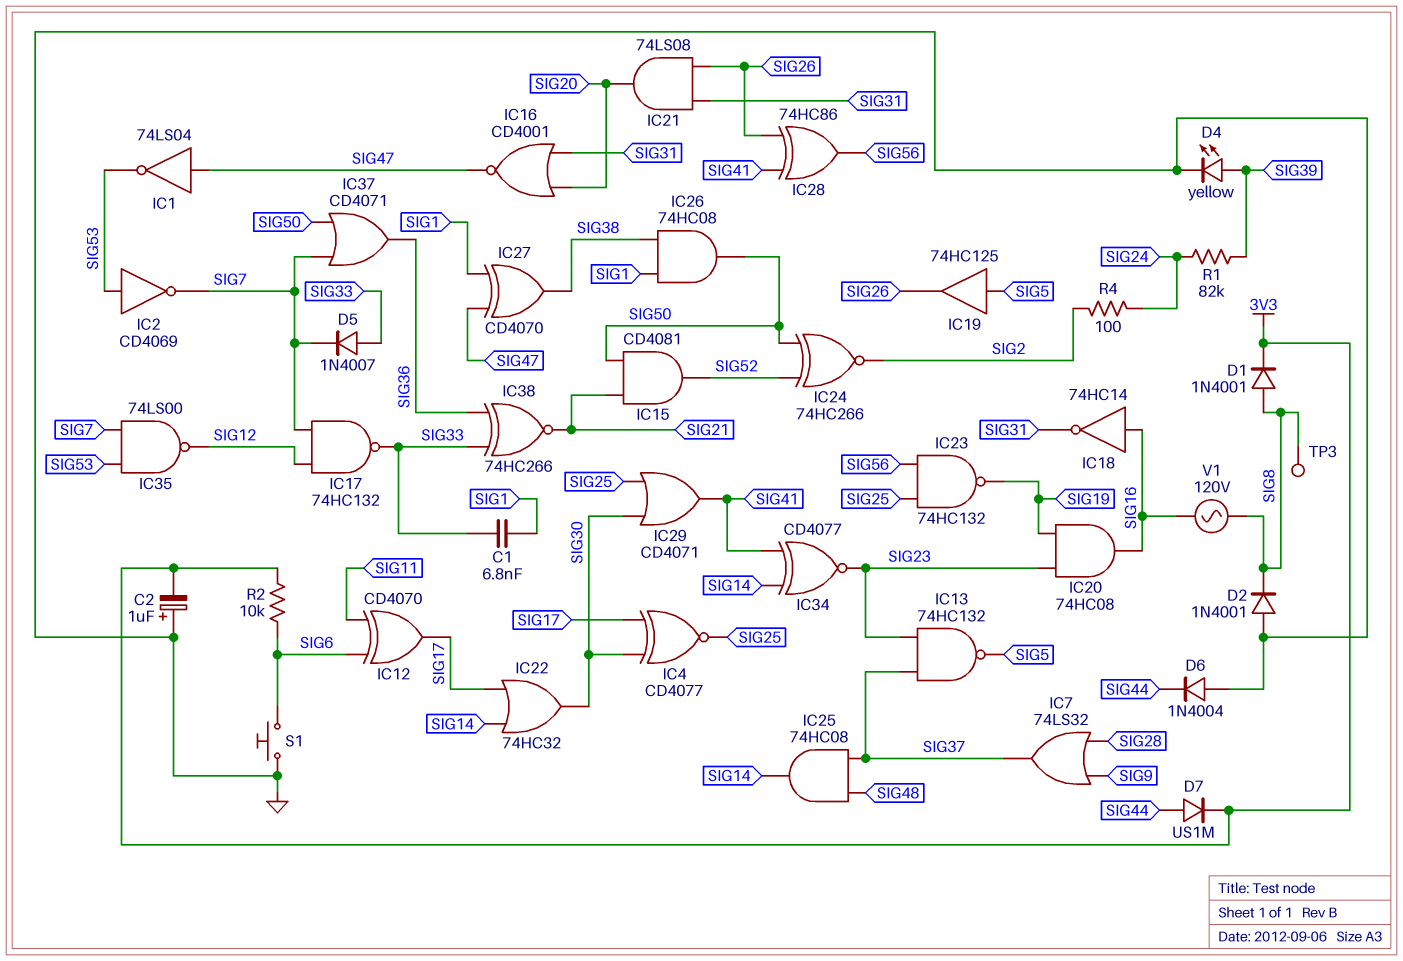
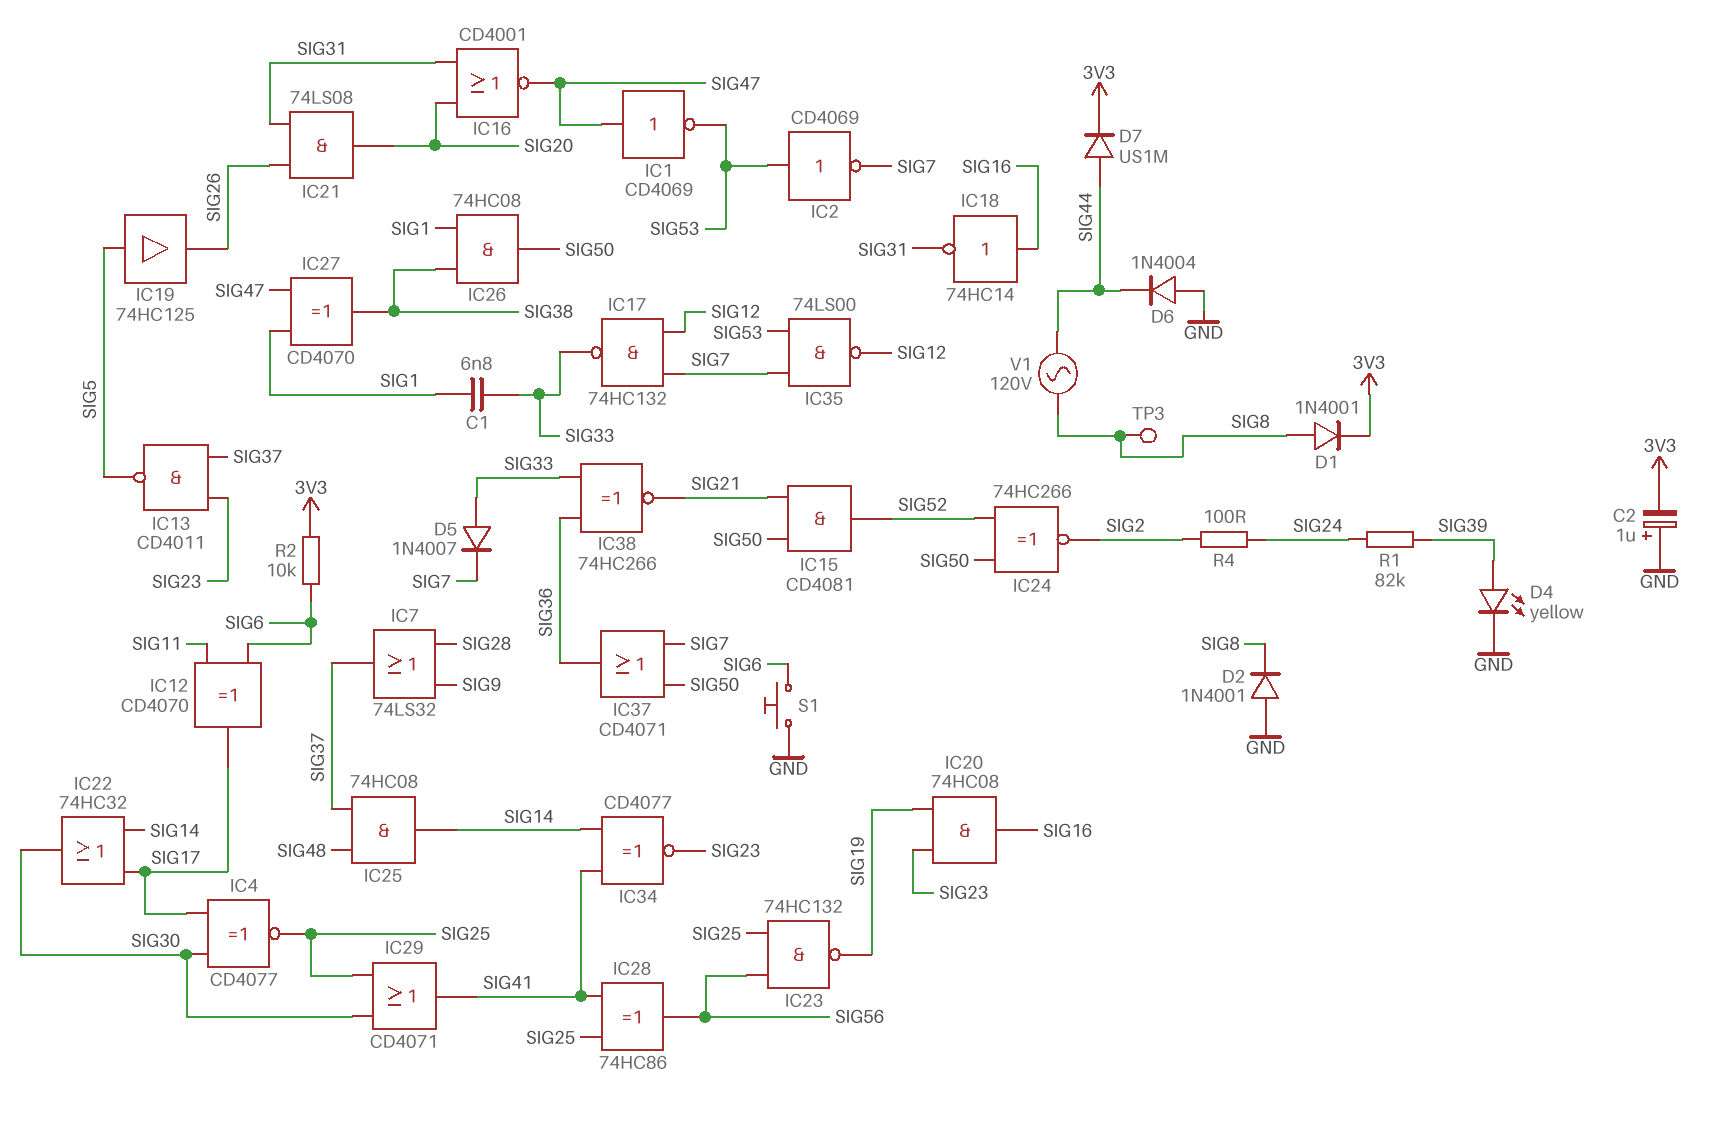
IC1: NOT 74LS04 (in SIG47, out SIG53) -> NOT CD4069 (in SIG47, out SIG53)
IC13: NAND 74HC132 (in SIG23, in SIG37, out SIG5) -> NAND CD4011 (in SIG23, in SIG37, out SIG5)
IC28: XOR 74HC86 (in SIG26, in SIG41, out SIG56) -> XOR 74HC86 (in SIG25, in SIG41, out SIG56)
V1: AC 120V (SIG8, SIG16) -> AC 120V (SIG8, SIG44)

